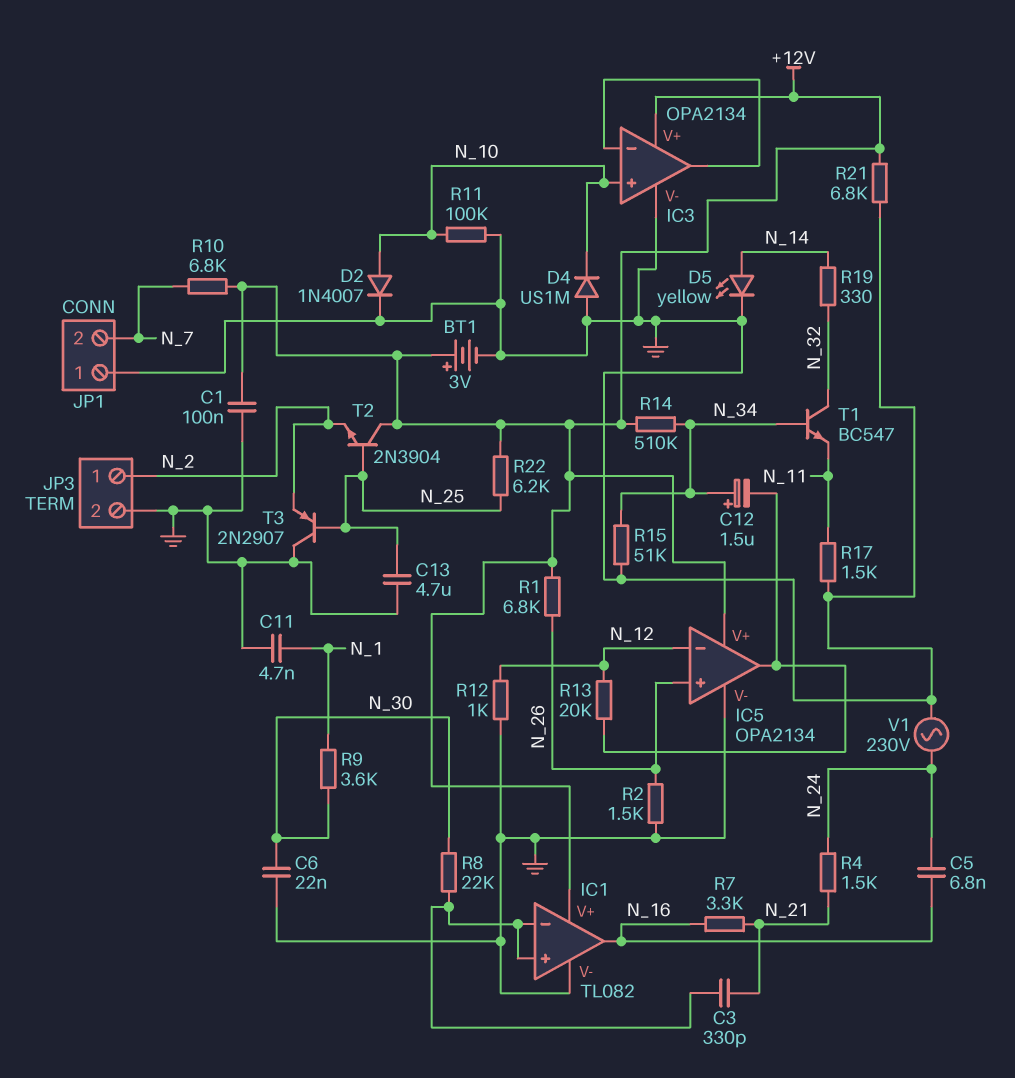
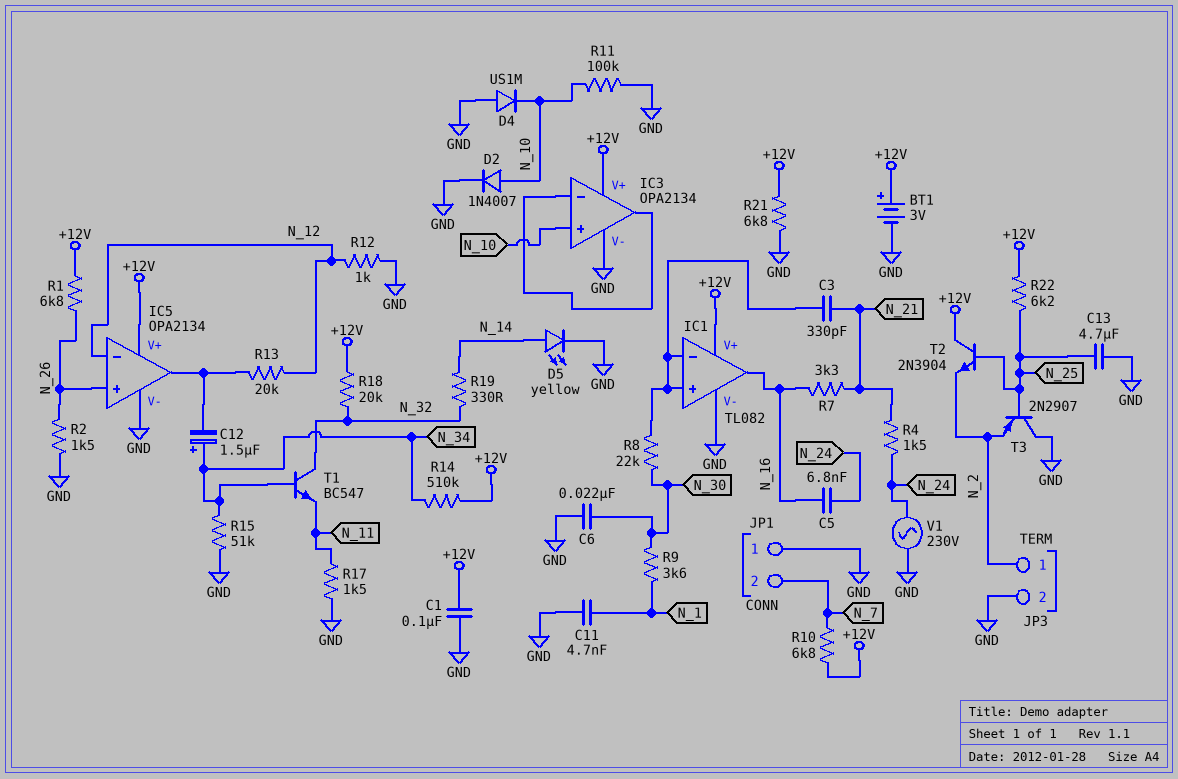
R18: none -> 20k (+12V, N_32)

